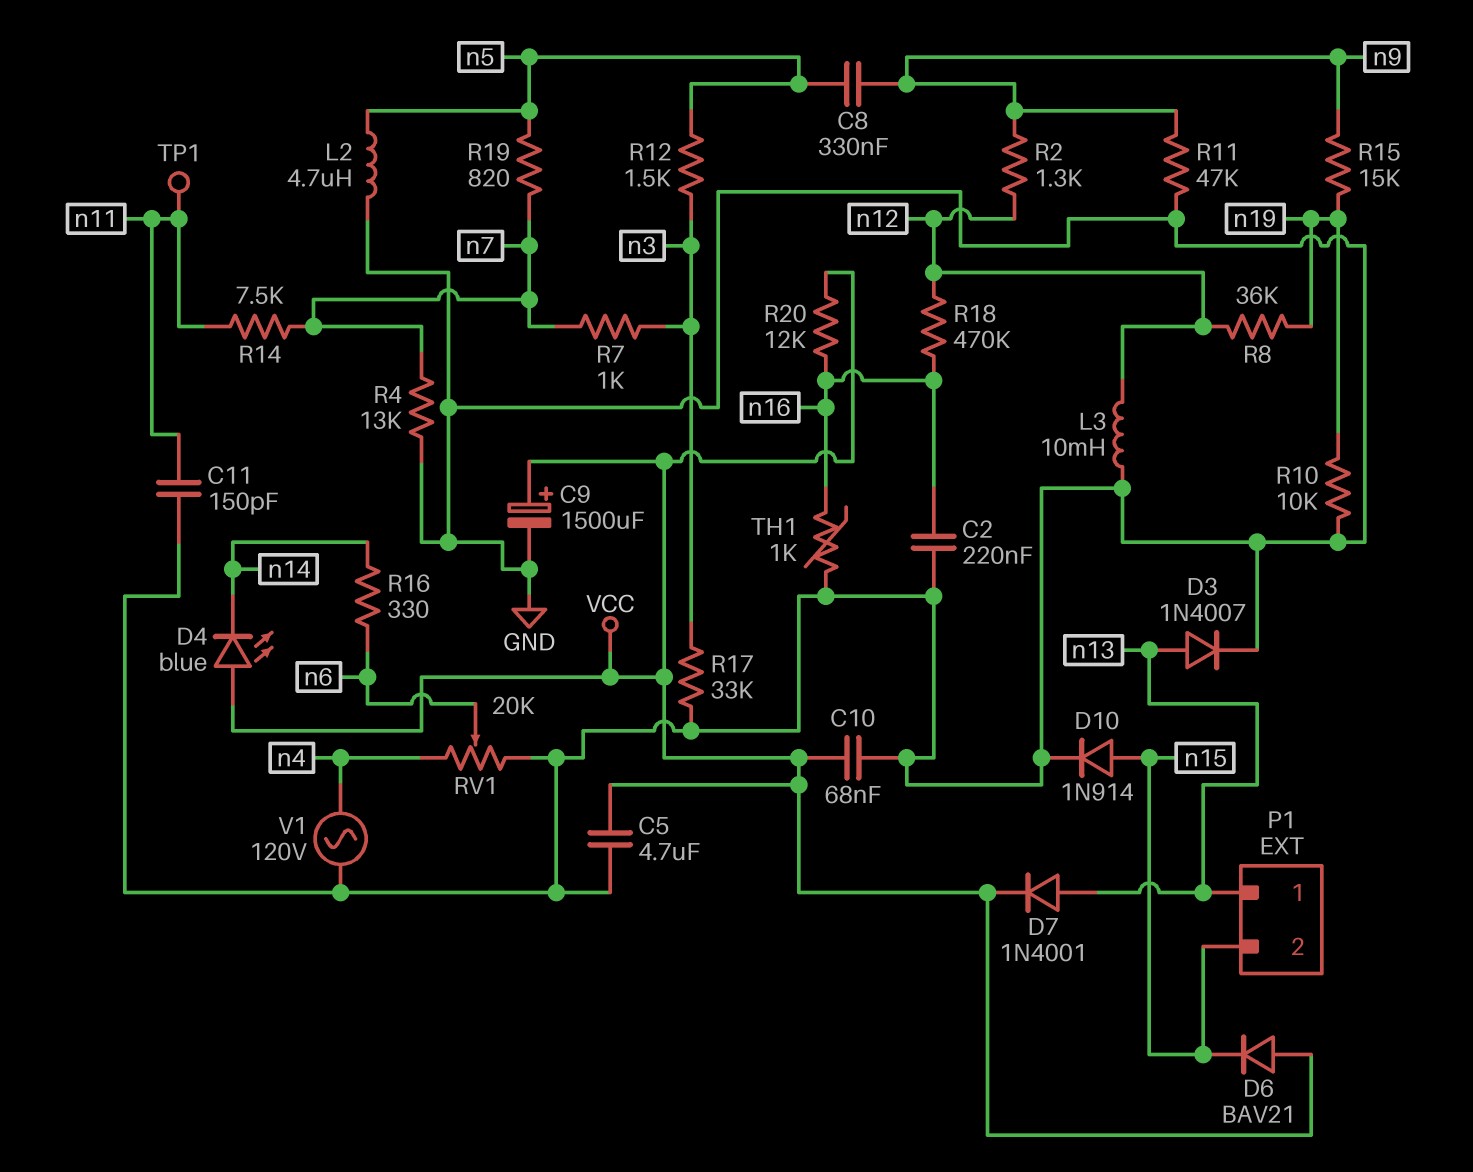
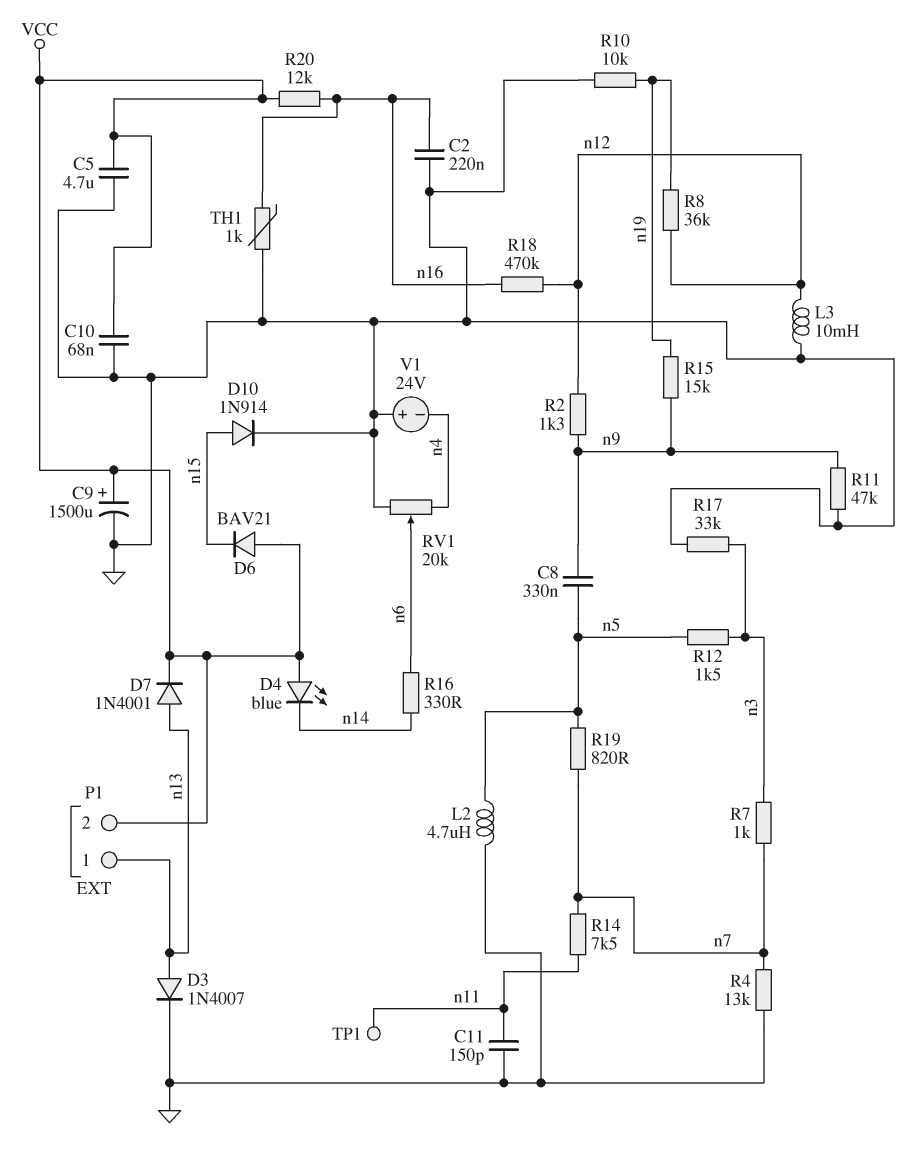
P1 pin 2: n15 -> VCC
V1: AC 120V (GND, n4) -> 24V (plus GND, minus n4)

